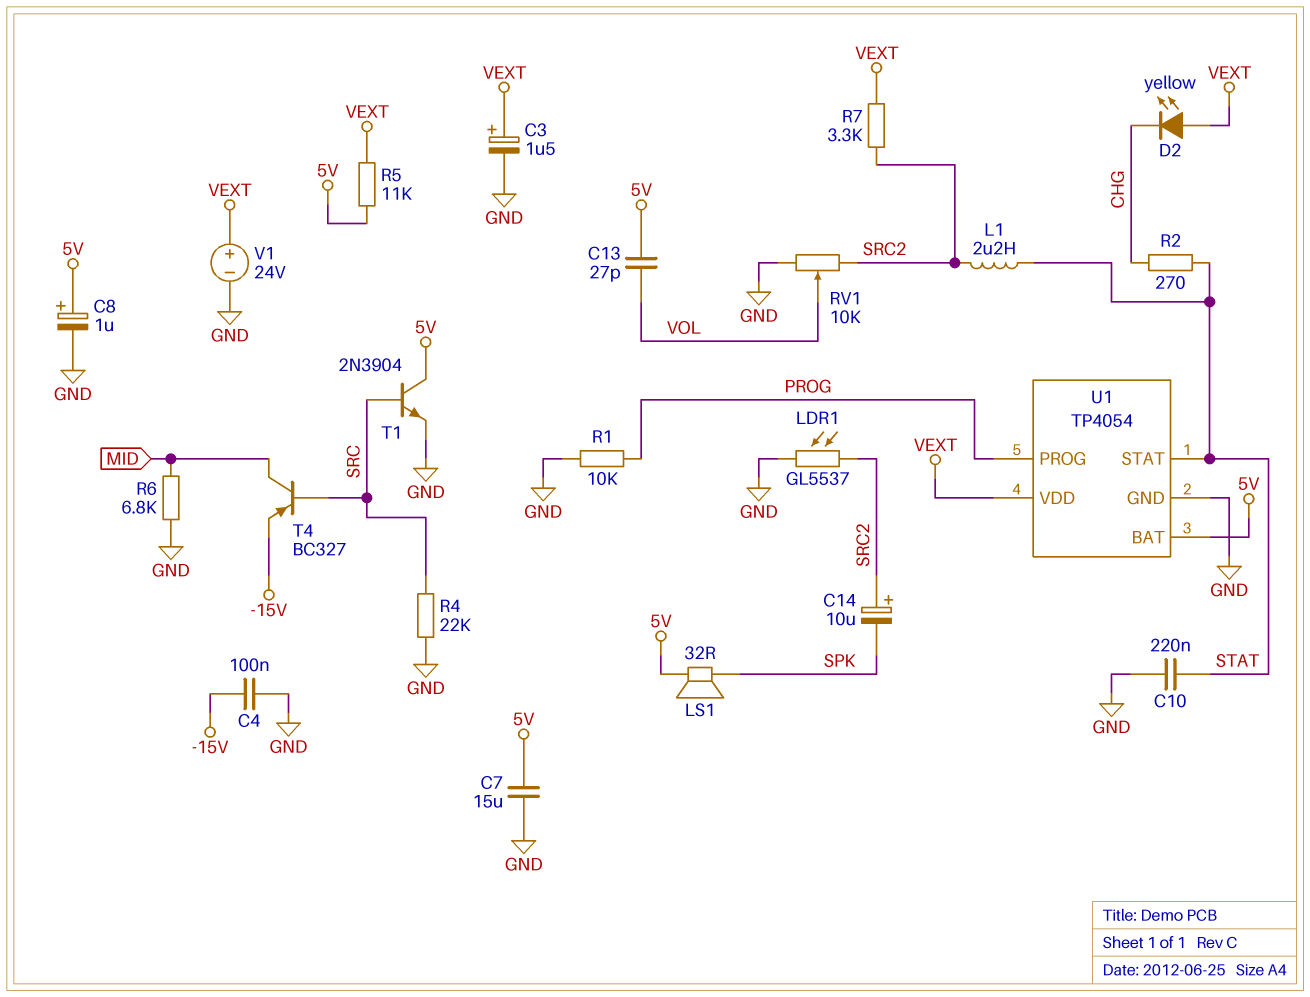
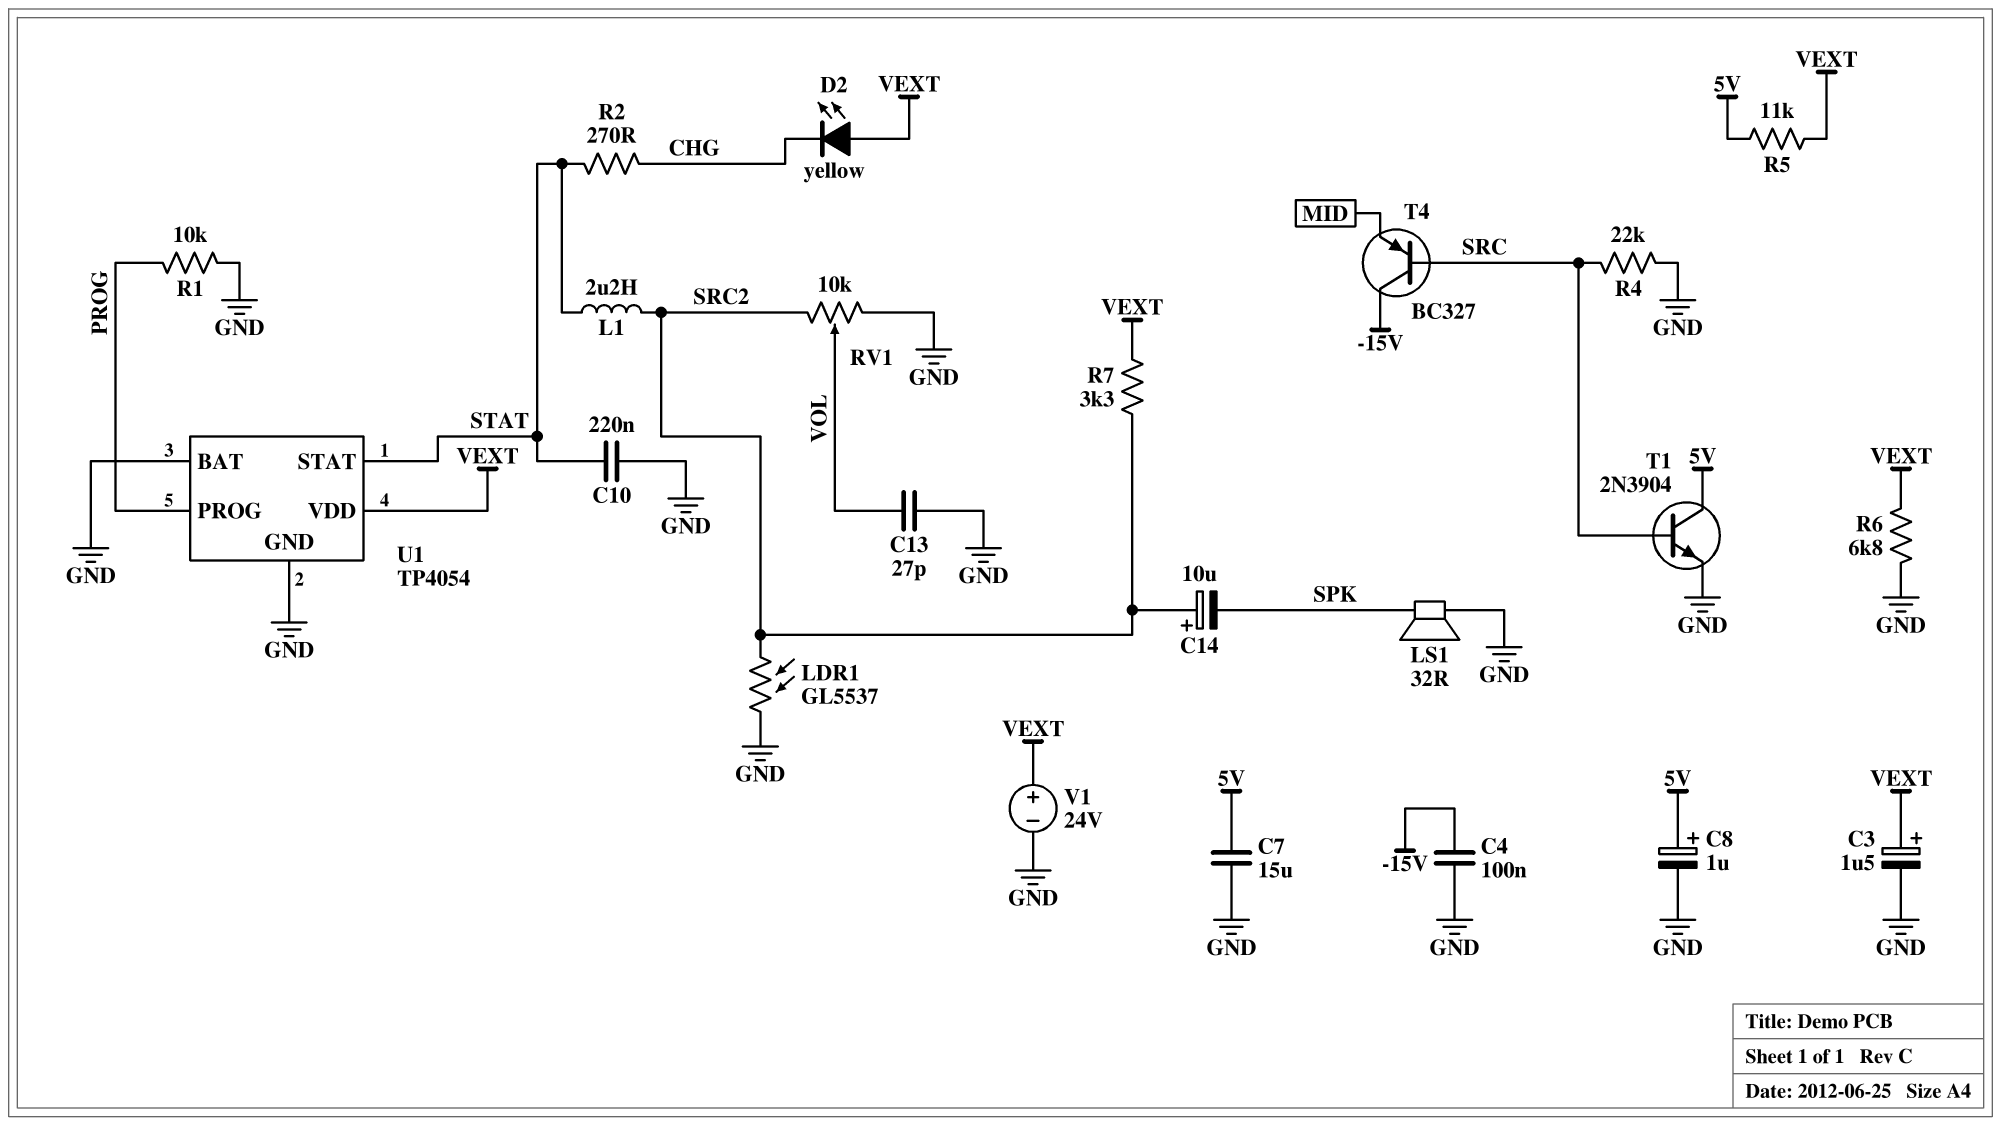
C13: 27pF (5V, VOL) -> 27pF (GND, VOL)
LS1: speaker 32R (5V, SPK) -> speaker 32R (GND, SPK)
R6: 6.8k (GND, MID) -> 6.8k (GND, VEXT)
T4: PNP BC327 (B SRC, C MID, E -15V) -> PNP BC327 (B SRC, C -15V, E MID)
U1 pin BAT: 5V -> GND

